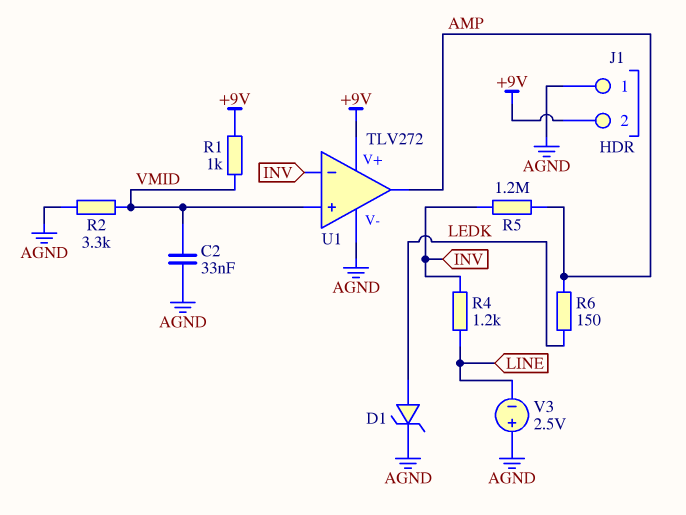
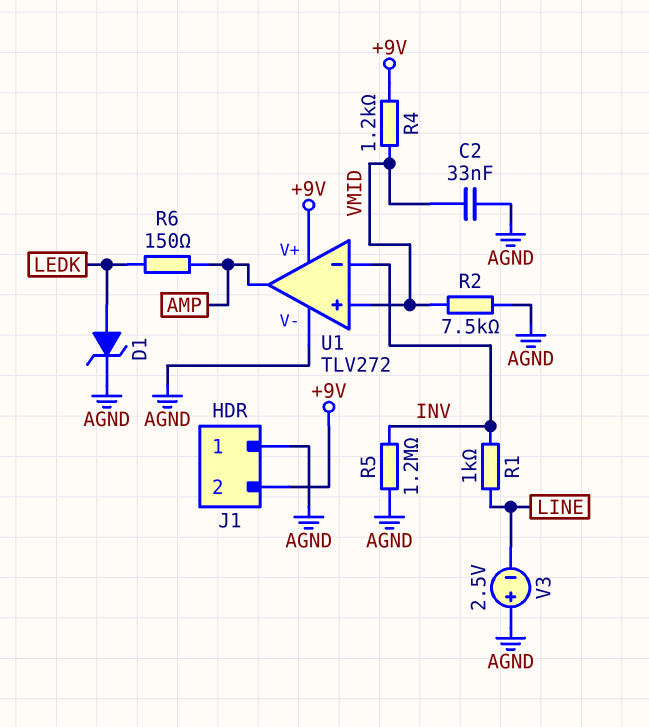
R1: 1k (+9V, VMID) -> 1k (INV, LINE)
R2: 3.3k (AGND, VMID) -> 7.5k (AGND, VMID)
R4: 1.2k (INV, LINE) -> 1.2k (+9V, VMID)
R5: 1.2M (AMP, INV) -> 1.2M (AGND, INV)

